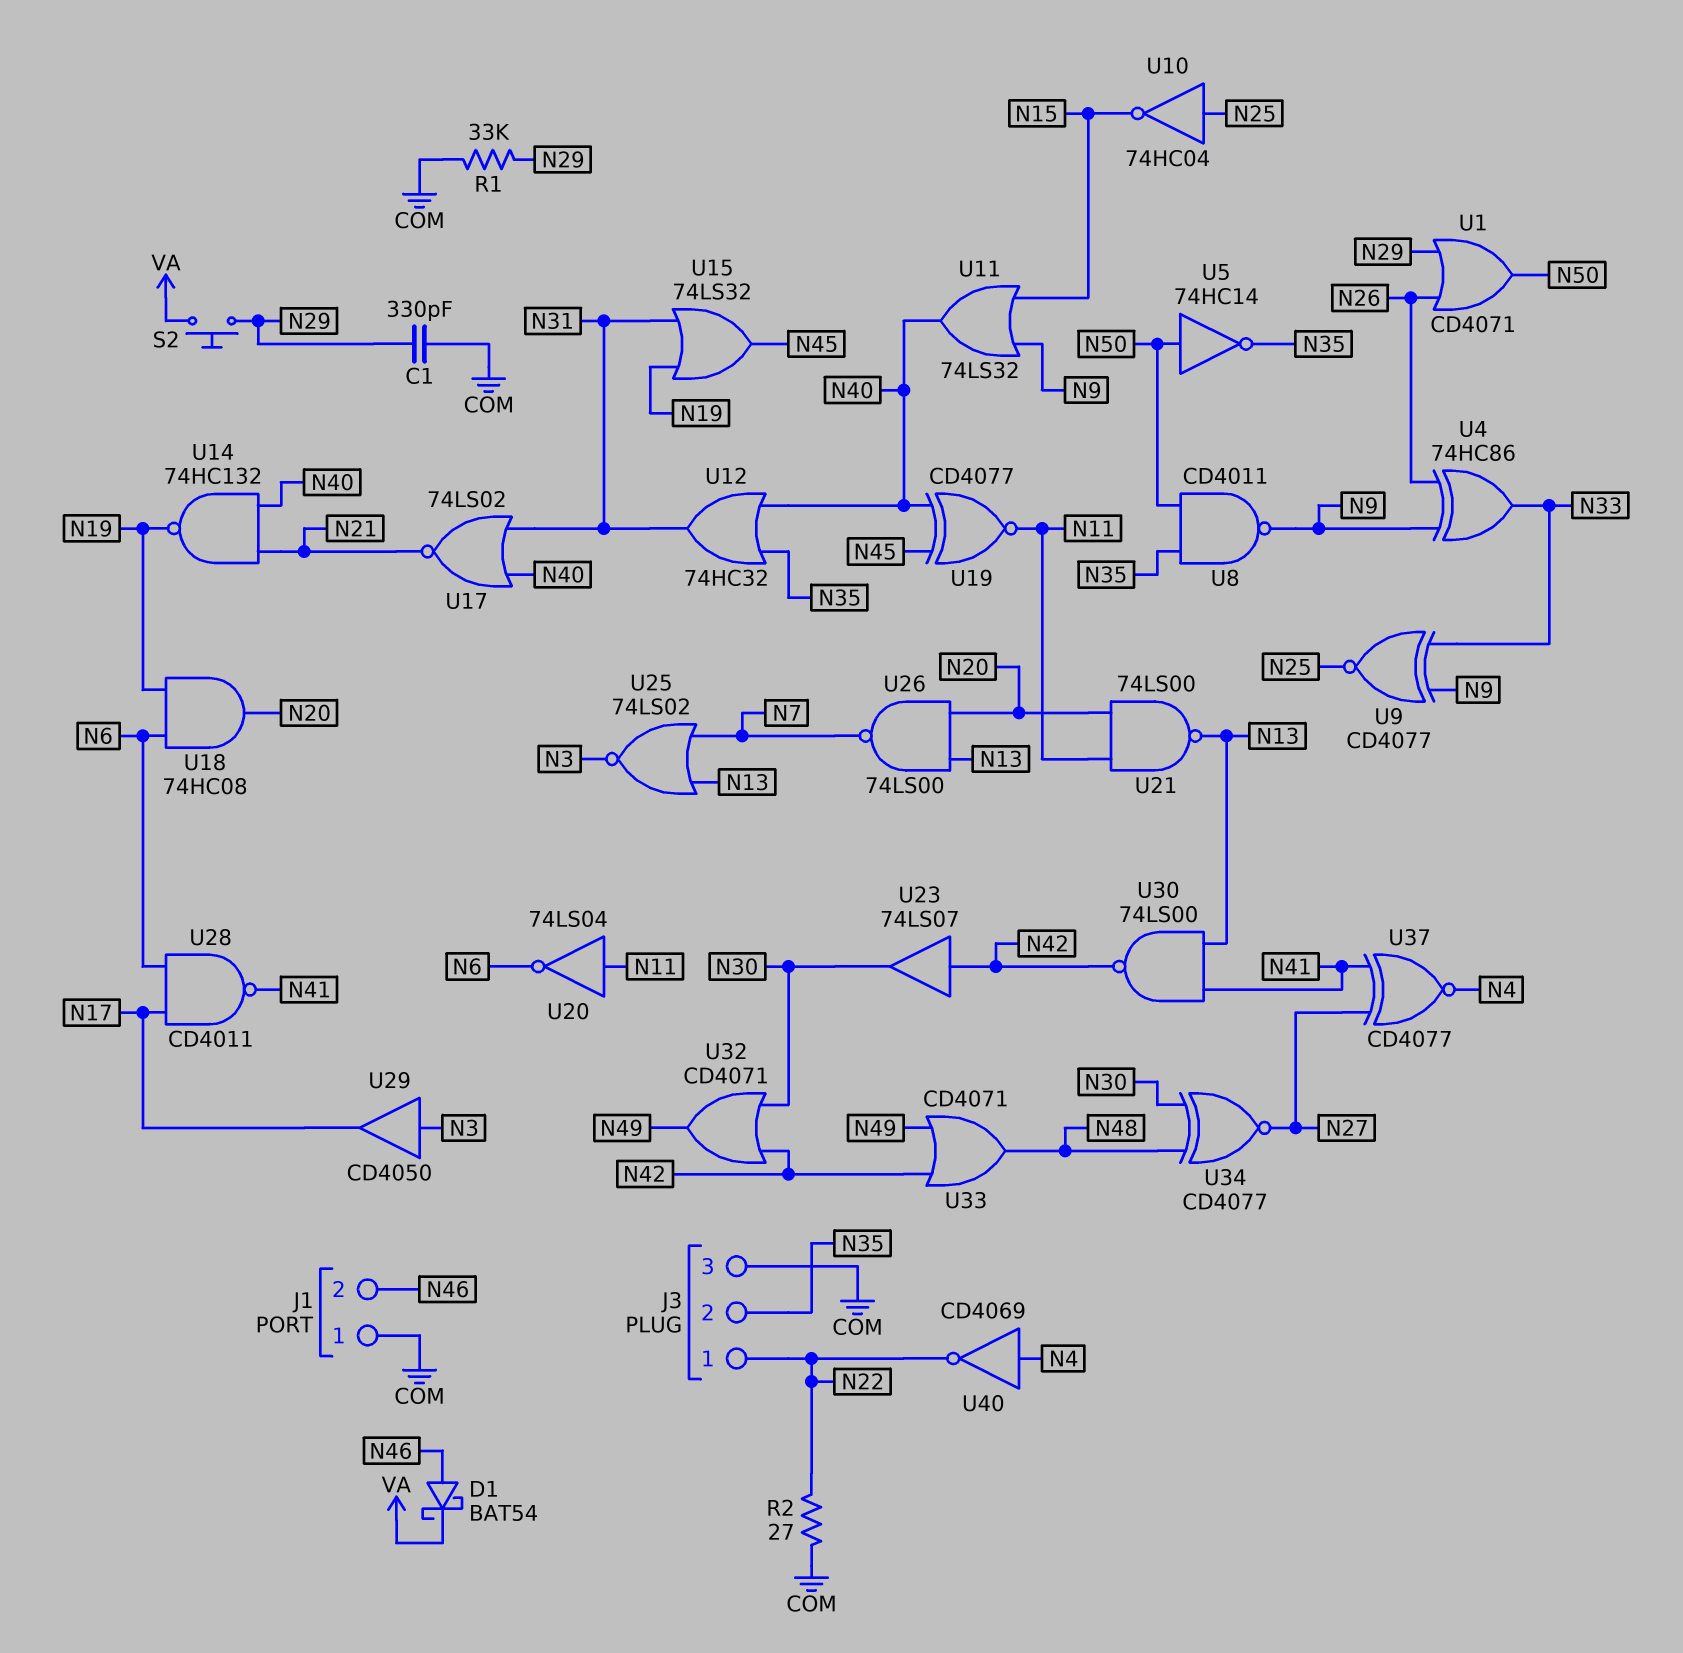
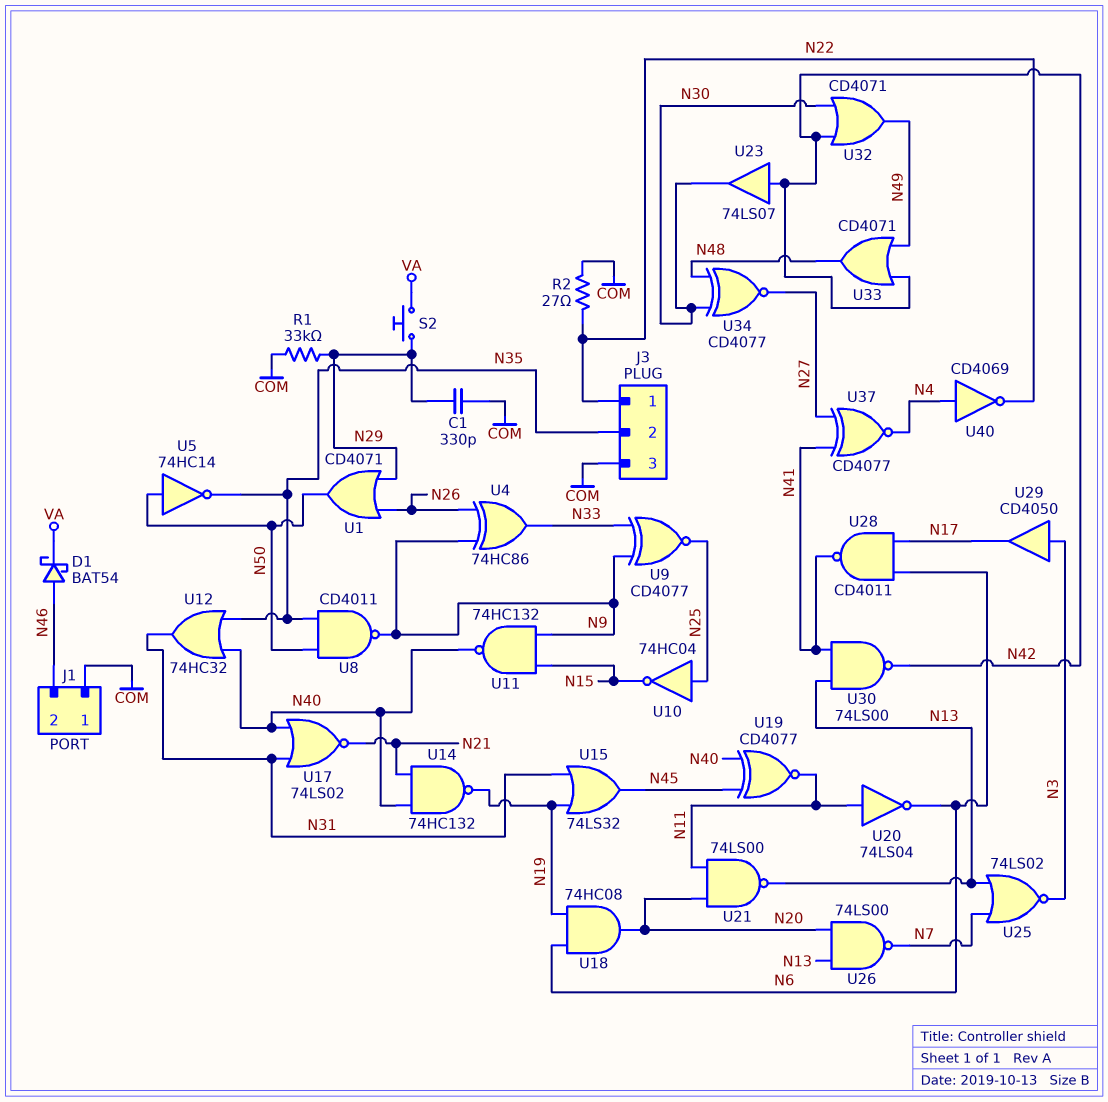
U11: OR 74LS32 (in N9, in N15, out N40) -> NAND 74HC132 (in N9, in N15, out N40)

